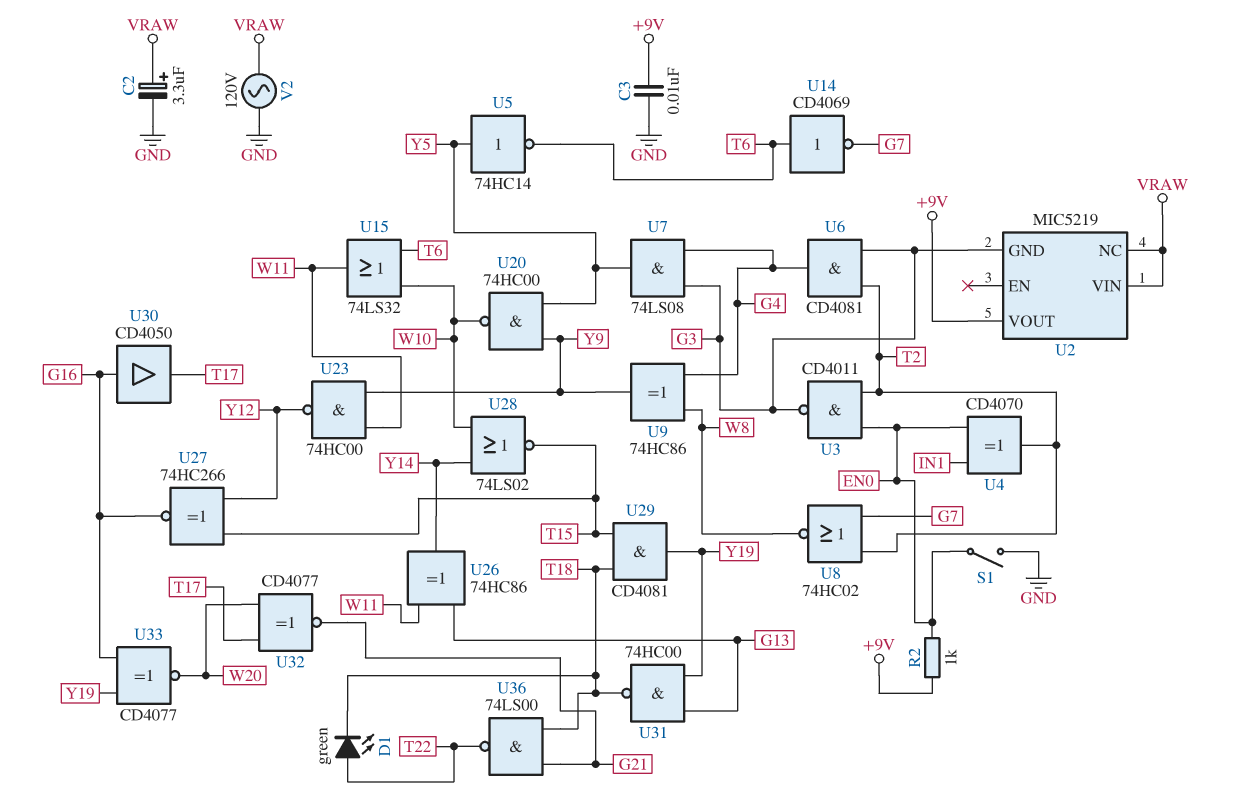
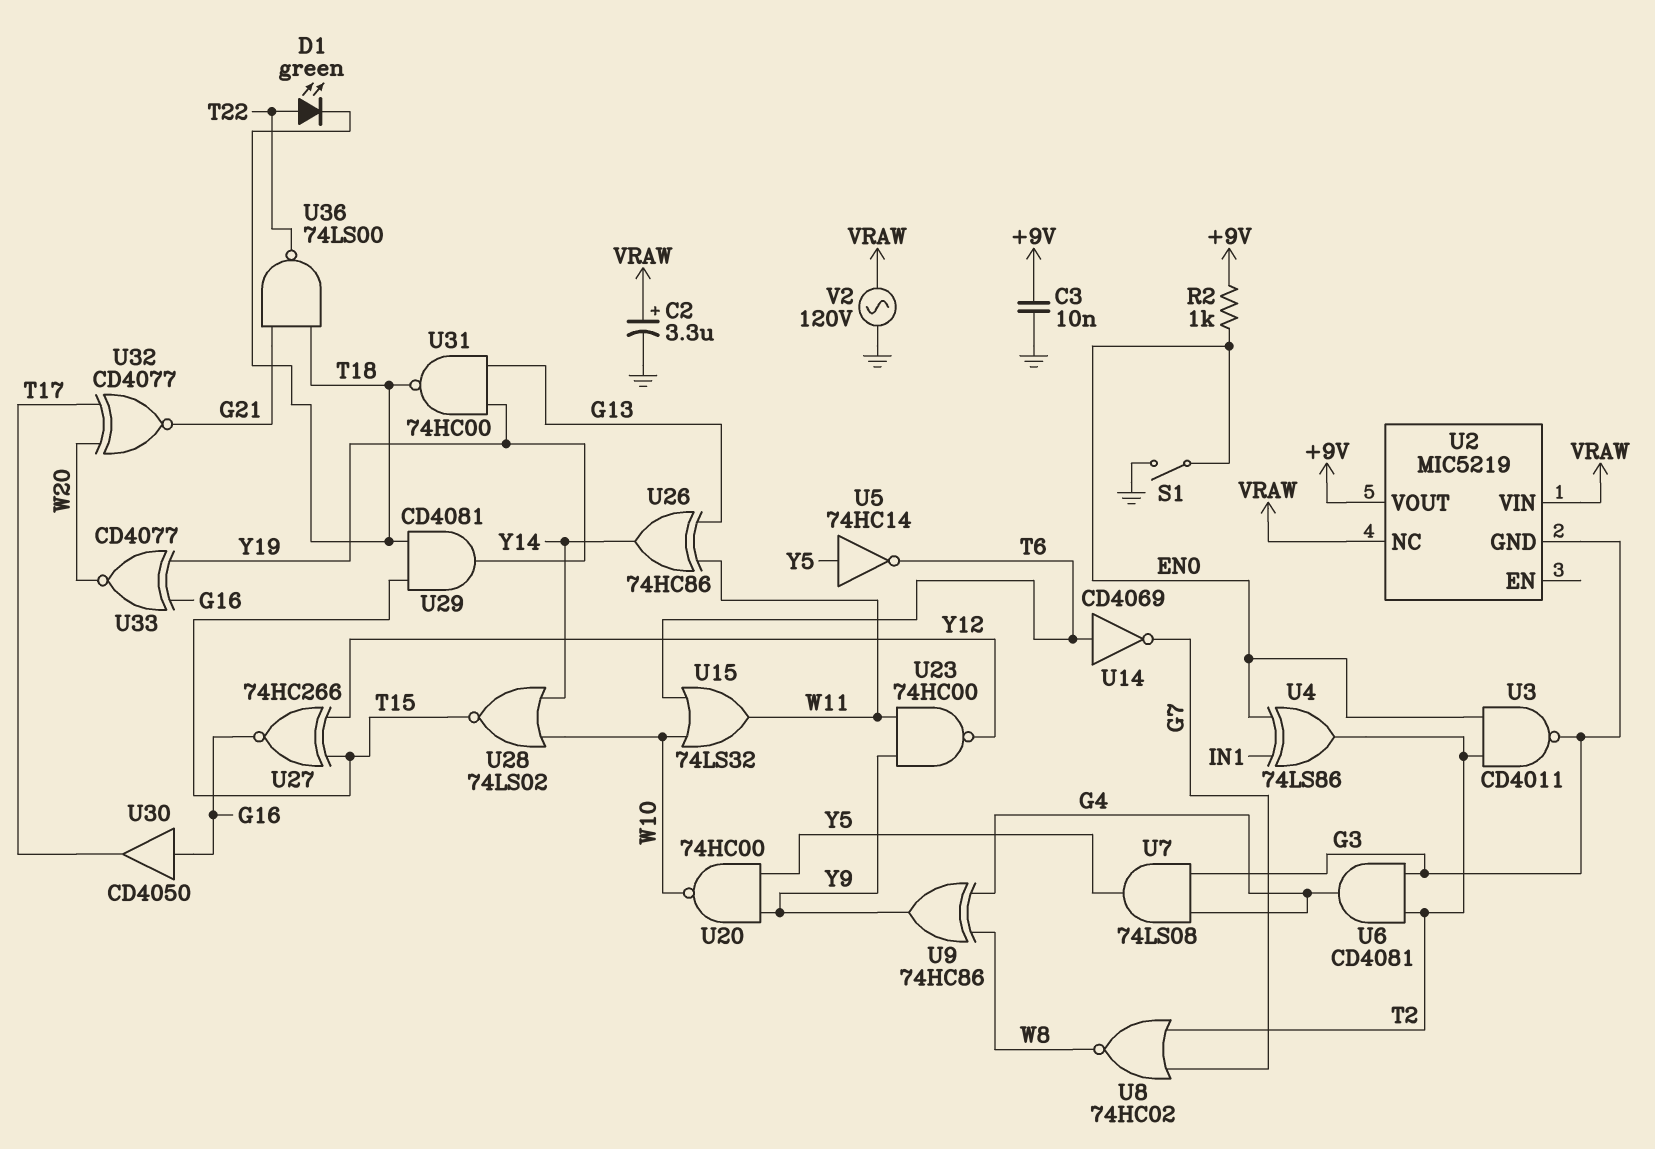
U4: XOR CD4070 (in EN0, in IN1, out T2) -> XOR 74LS86 (in EN0, in IN1, out T2)

